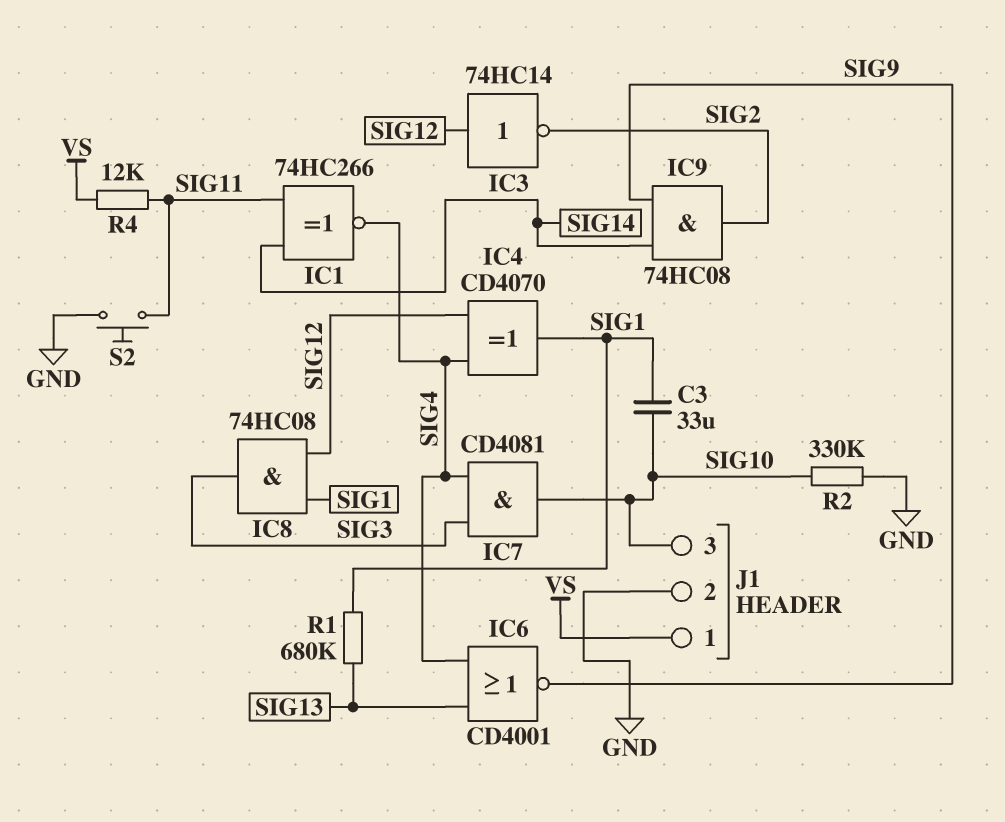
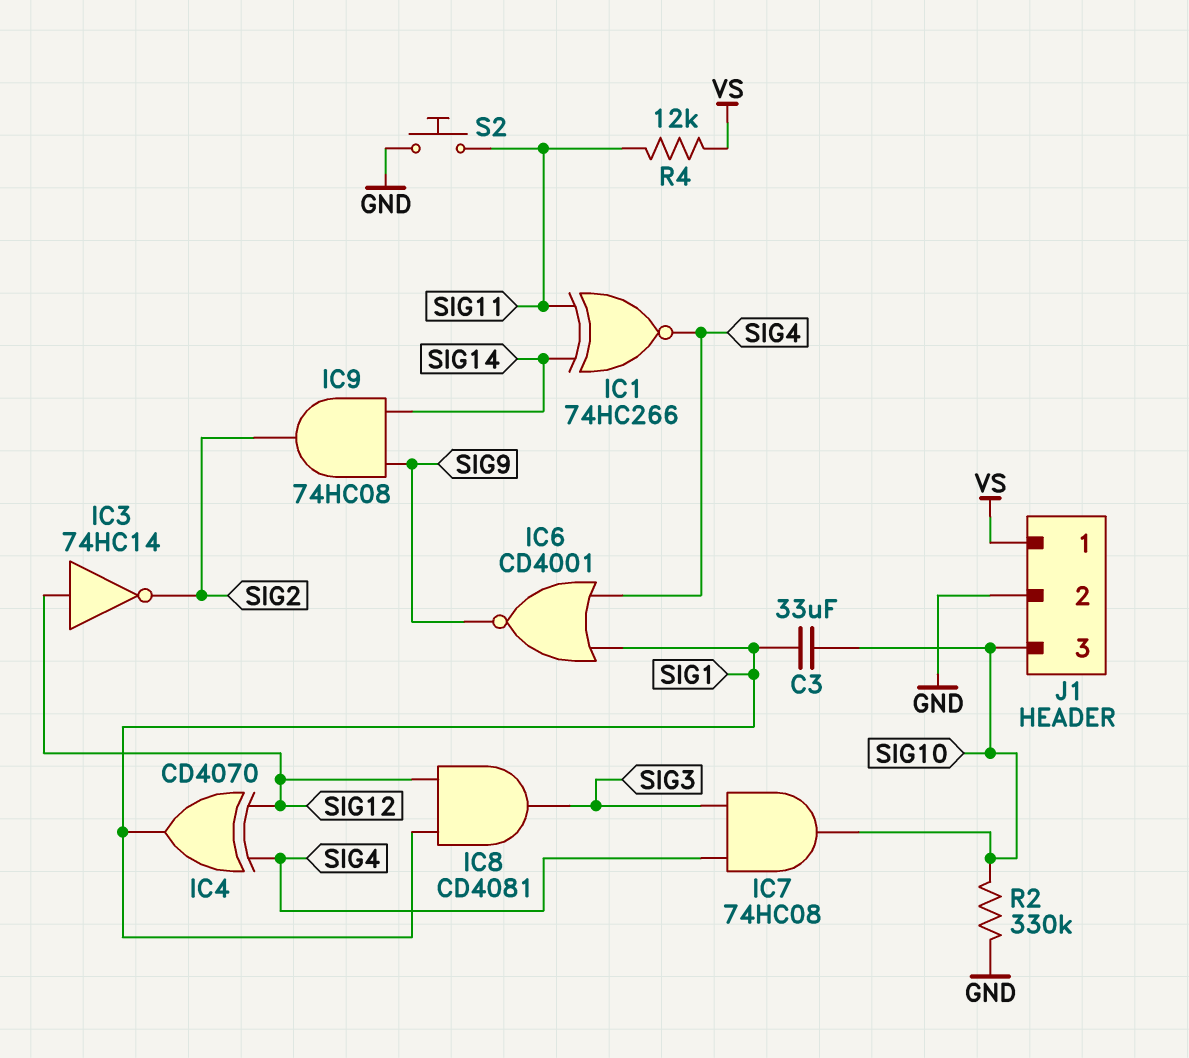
IC6: NOR CD4001 (in SIG4, in SIG13, out SIG9) -> NOR CD4001 (in SIG1, in SIG4, out SIG9)
IC7: AND CD4081 (in SIG3, in SIG4, out SIG10) -> AND 74HC08 (in SIG3, in SIG4, out SIG10)
IC8: AND 74HC08 (in SIG1, in SIG12, out SIG3) -> AND CD4081 (in SIG1, in SIG12, out SIG3)
R1: 680k (SIG1, SIG13) -> none

